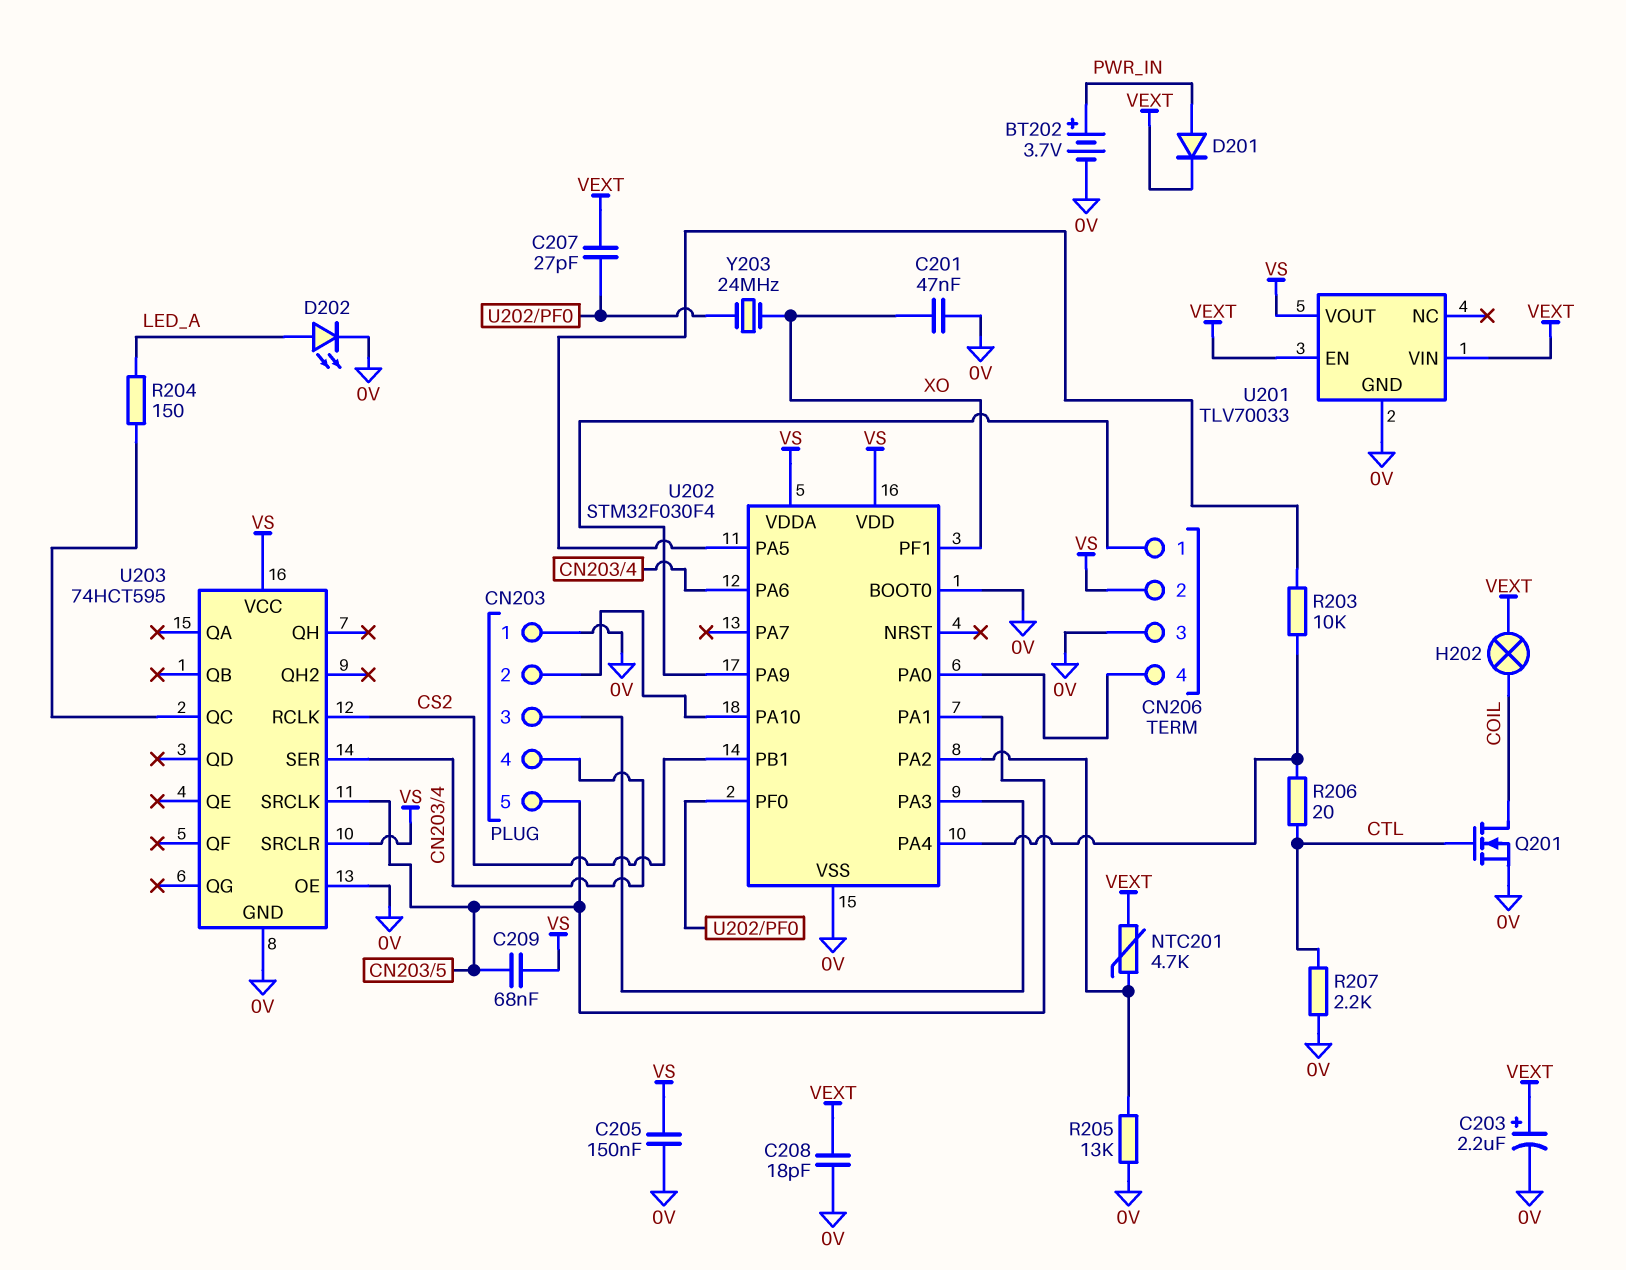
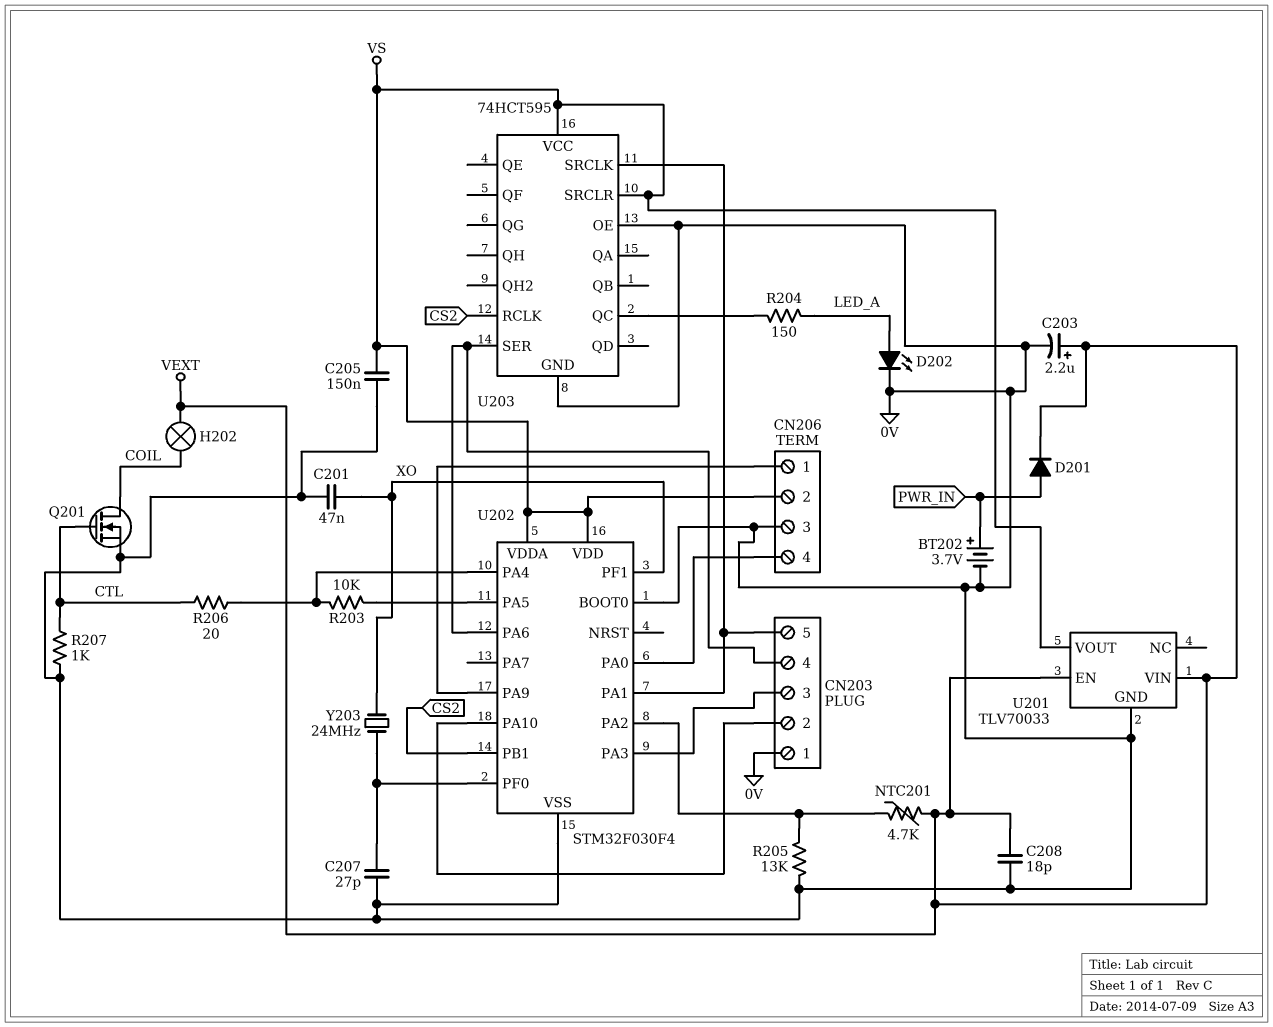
C207: 27pF (U202/PF0, VEXT) -> 27pF (0V, U202/PF0)
C209: 68nF (CN203/5, VS) -> none
R207: 2.2k (0V, CTL) -> 1k (0V, CTL)

